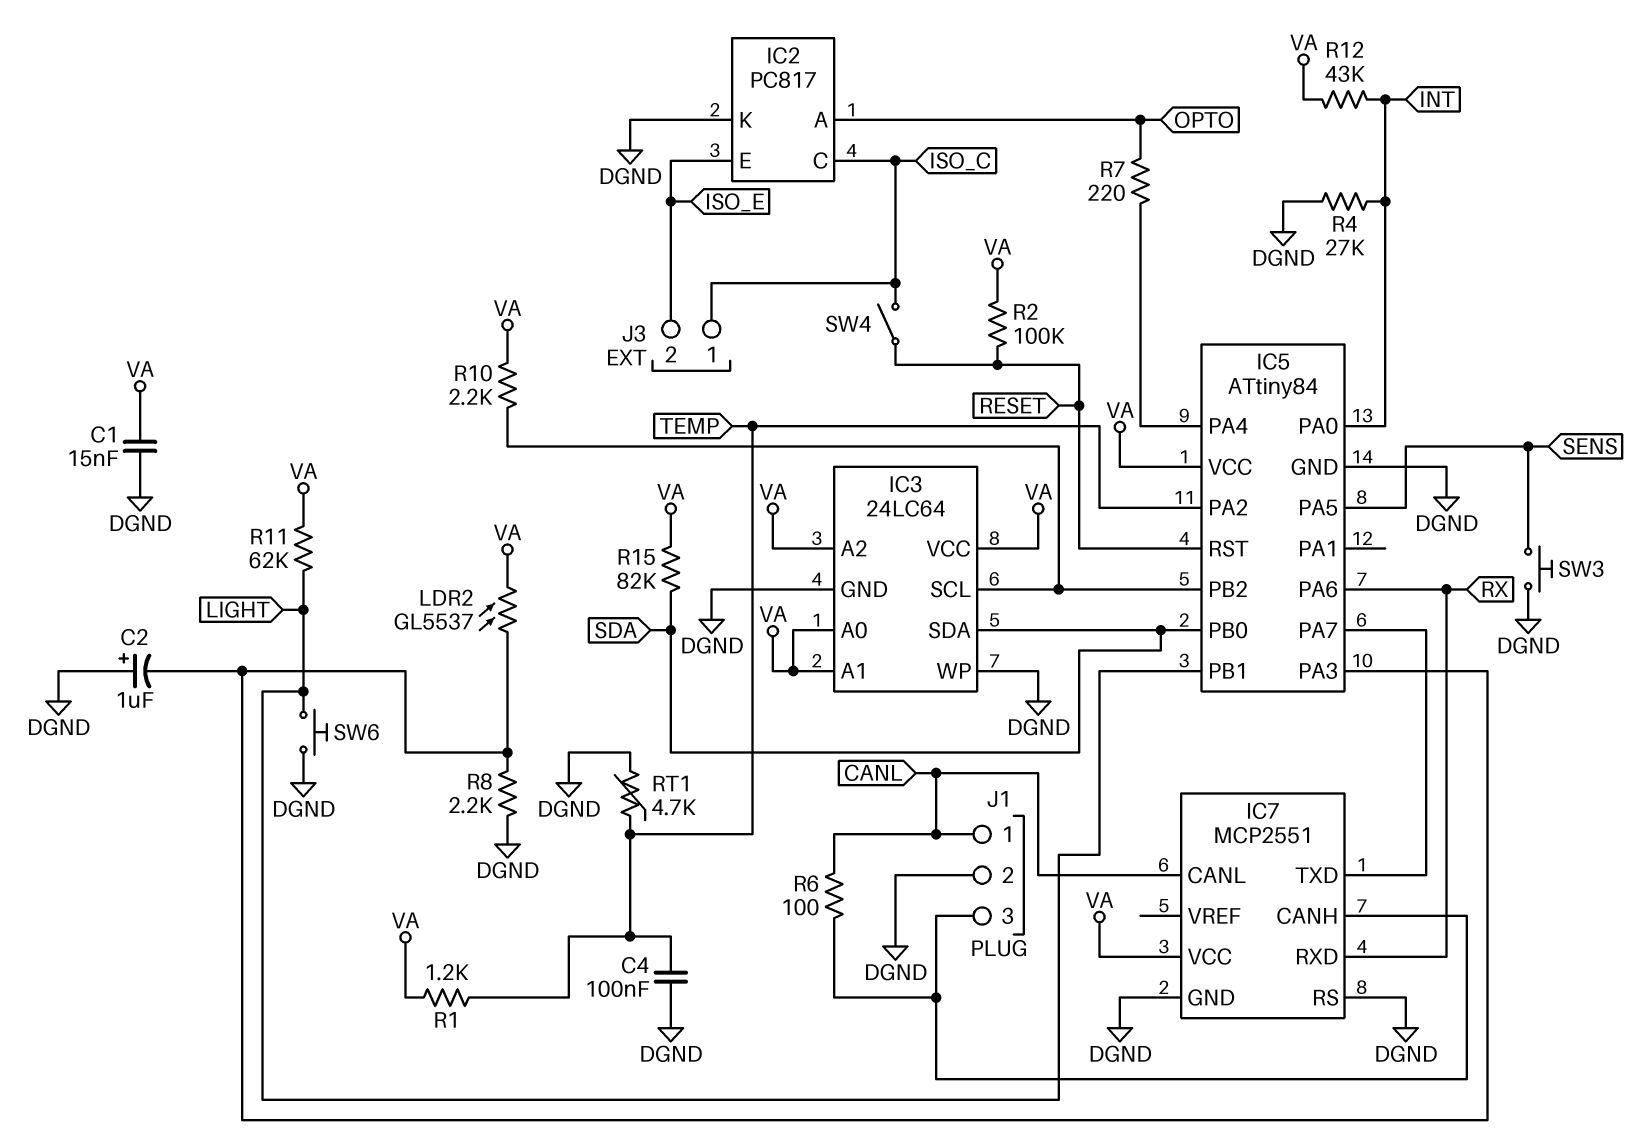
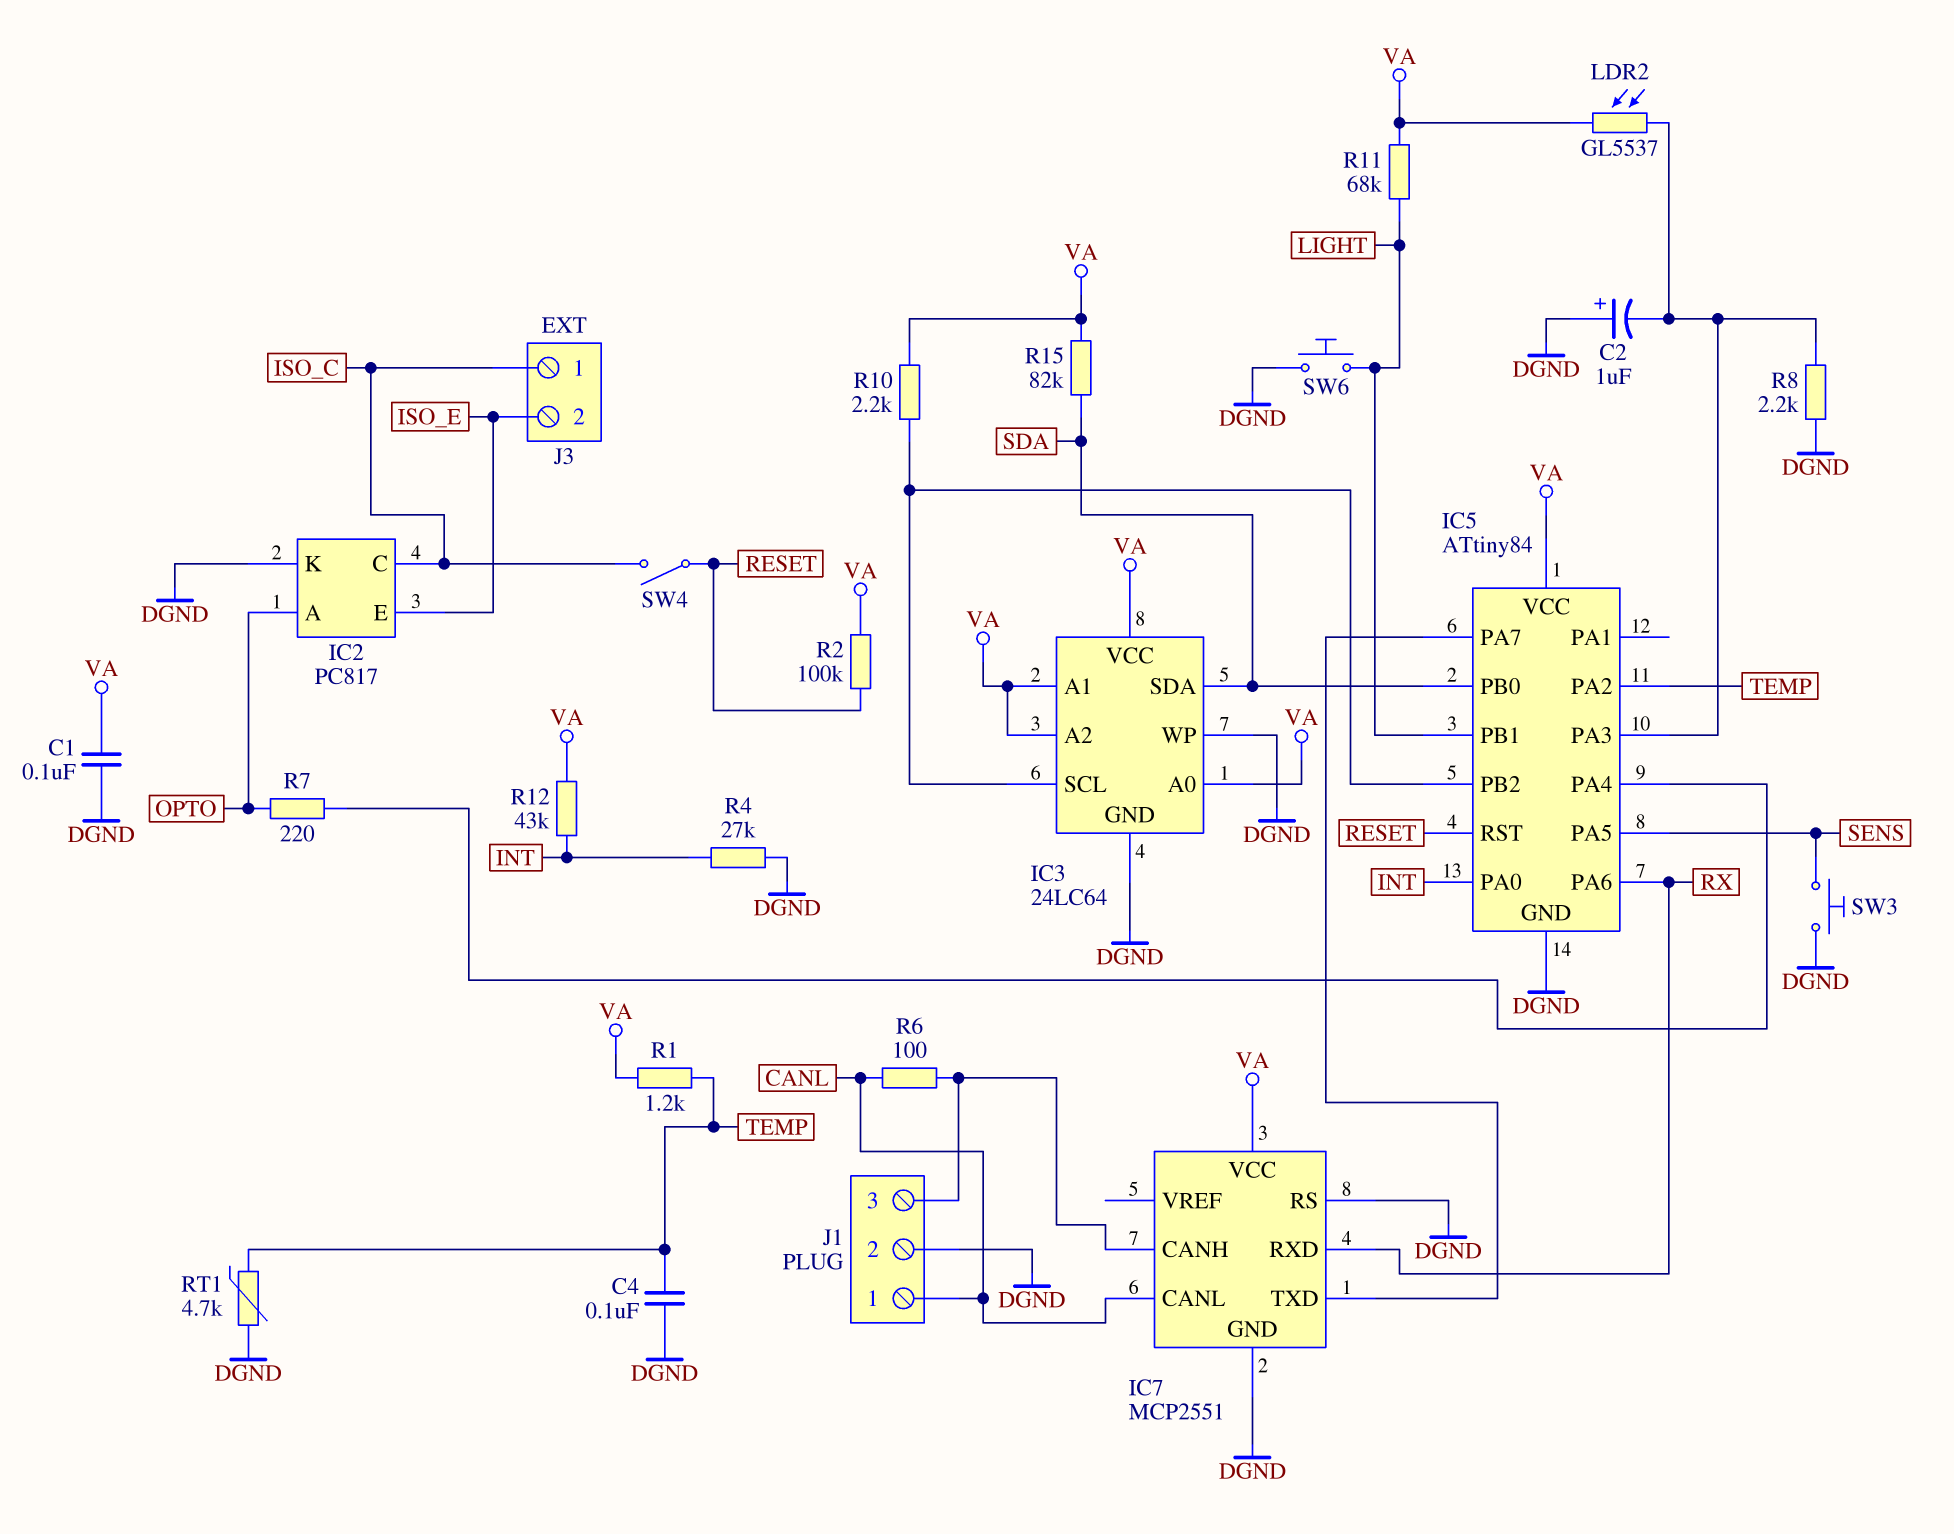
C1: 15nF (DGND, VA) -> 100nF (DGND, VA)
R11: 62k (LIGHT, VA) -> 68k (LIGHT, VA)

